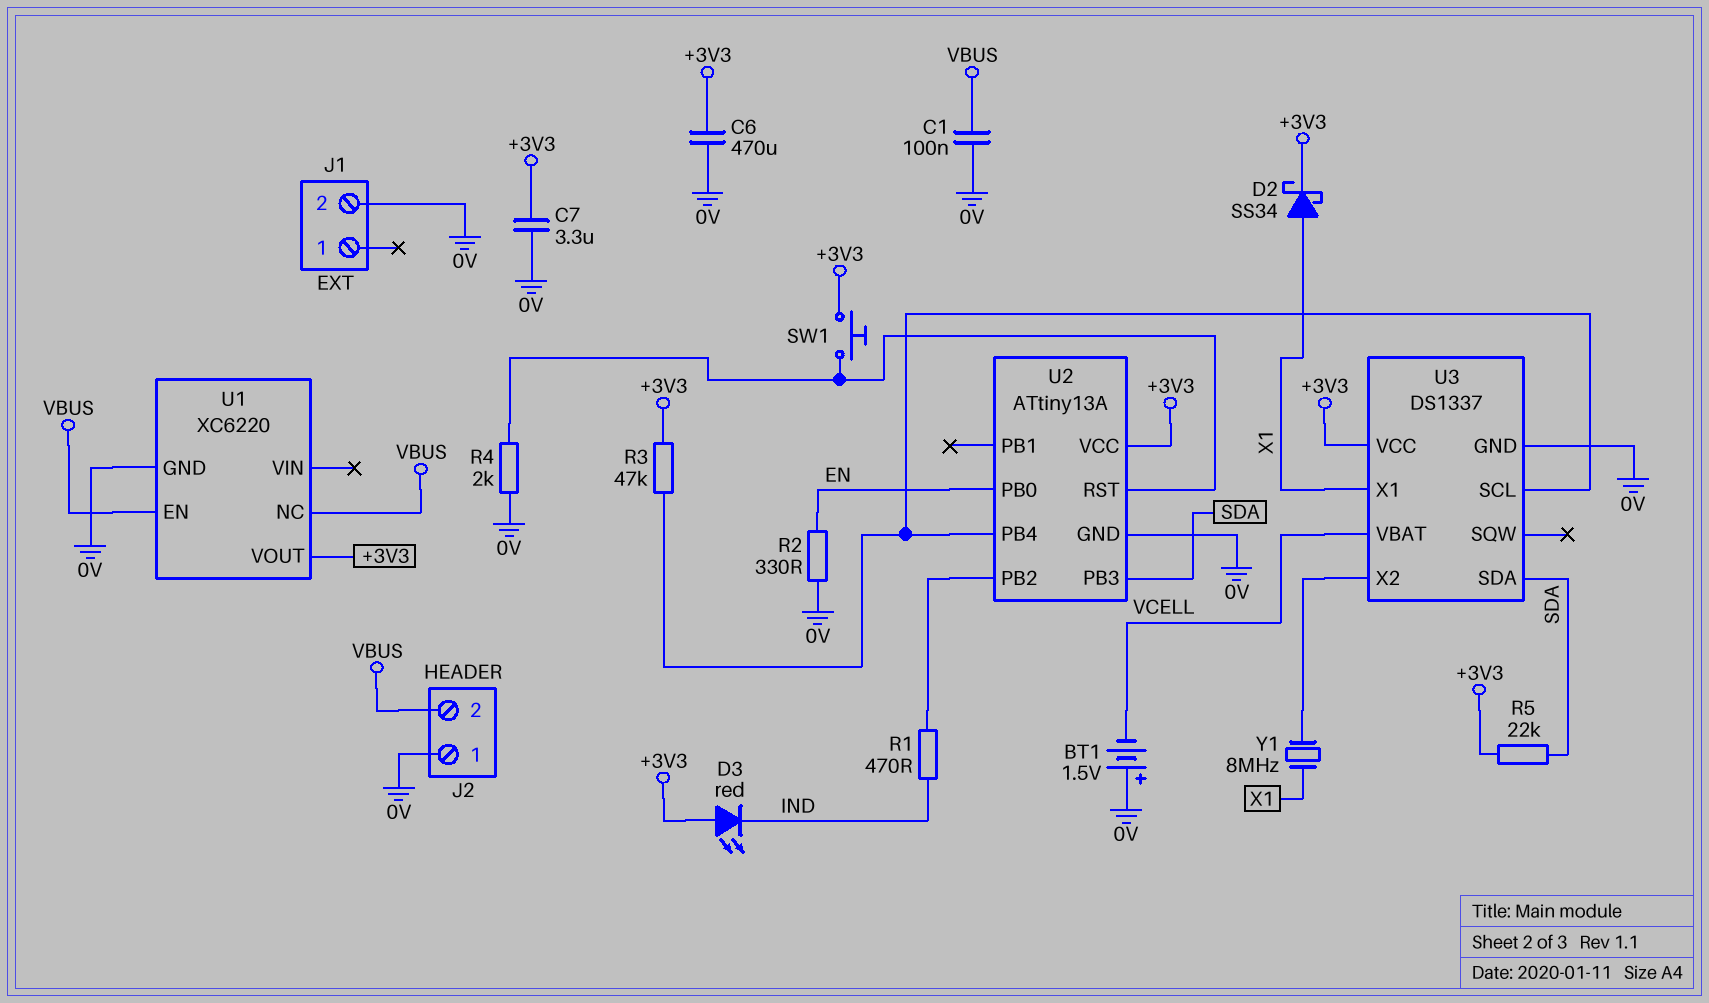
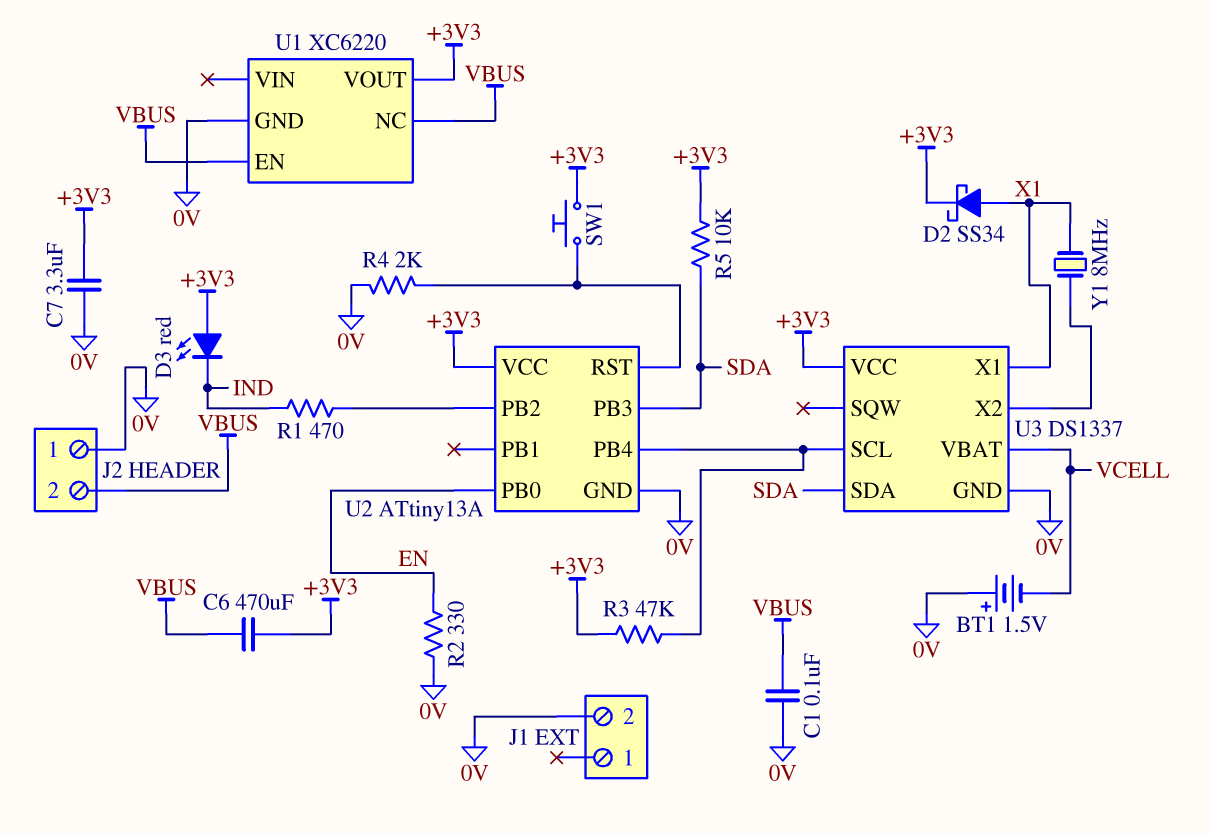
C6: 470uF (+3V3, 0V) -> 470uF (+3V3, VBUS)
R5: 22k (+3V3, SDA) -> 10k (+3V3, SDA)

